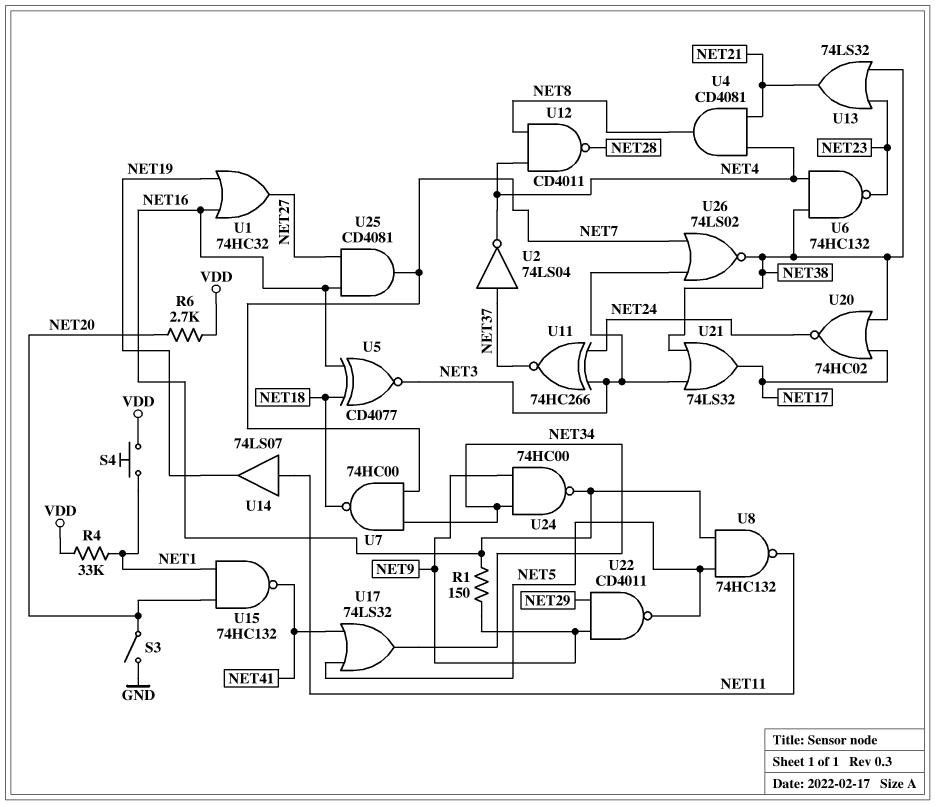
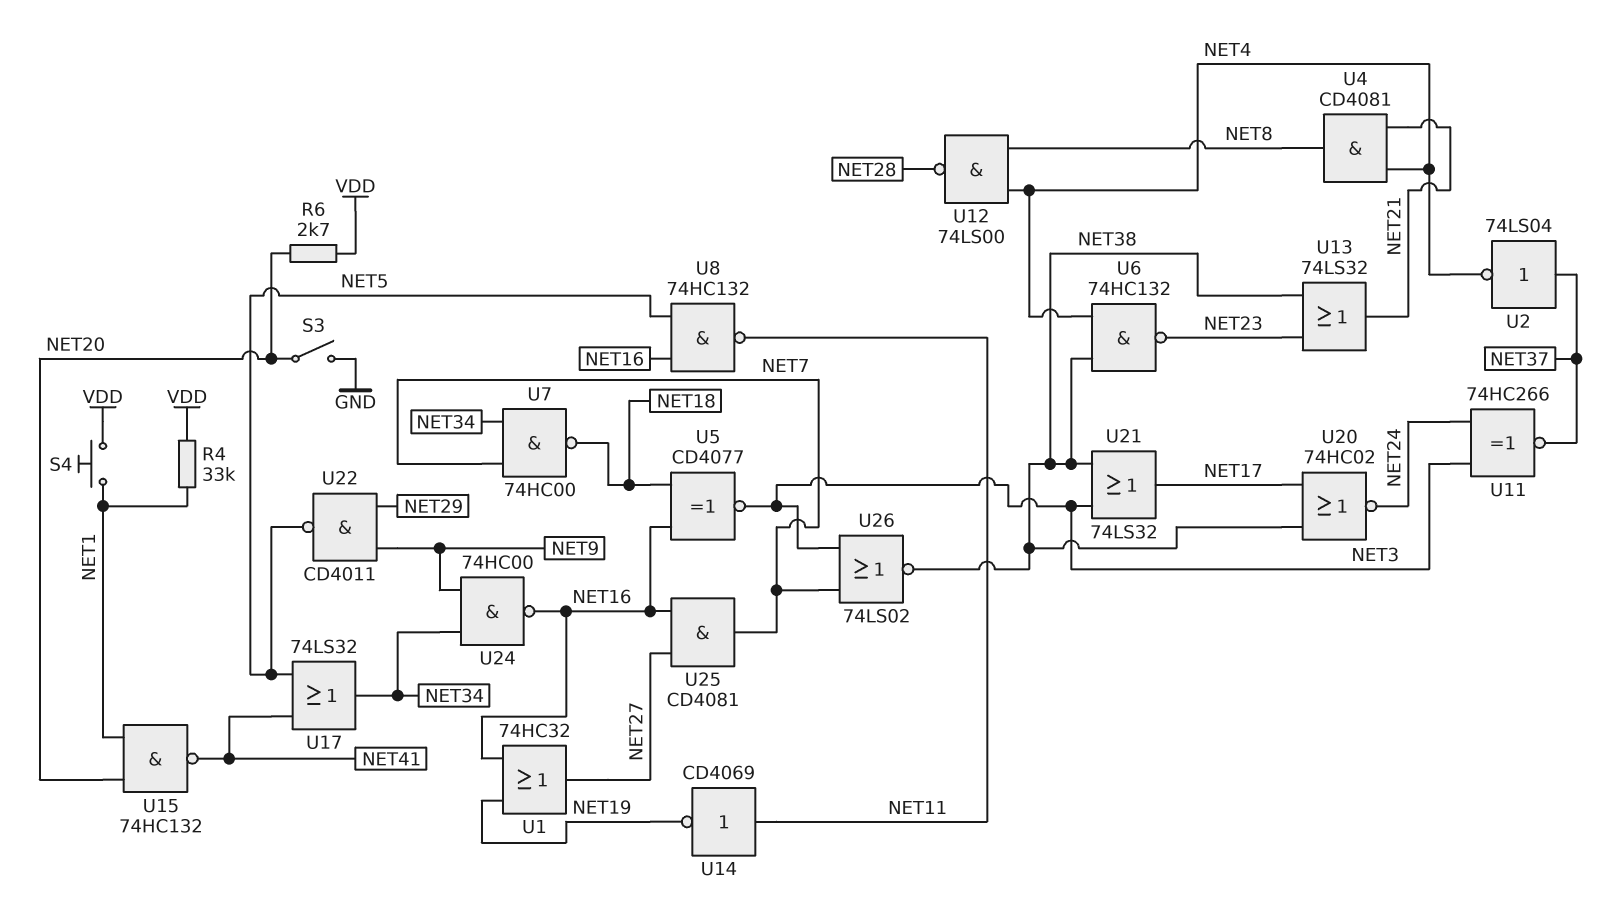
R1: 150 (NET9, NET16) -> none
U12: NAND CD4011 (in NET4, in NET8, out NET28) -> NAND 74LS00 (in NET4, in NET8, out NET28)
U14: buffer 74LS07 (in NET11, out NET19) -> NOT CD4069 (in NET11, out NET19)

